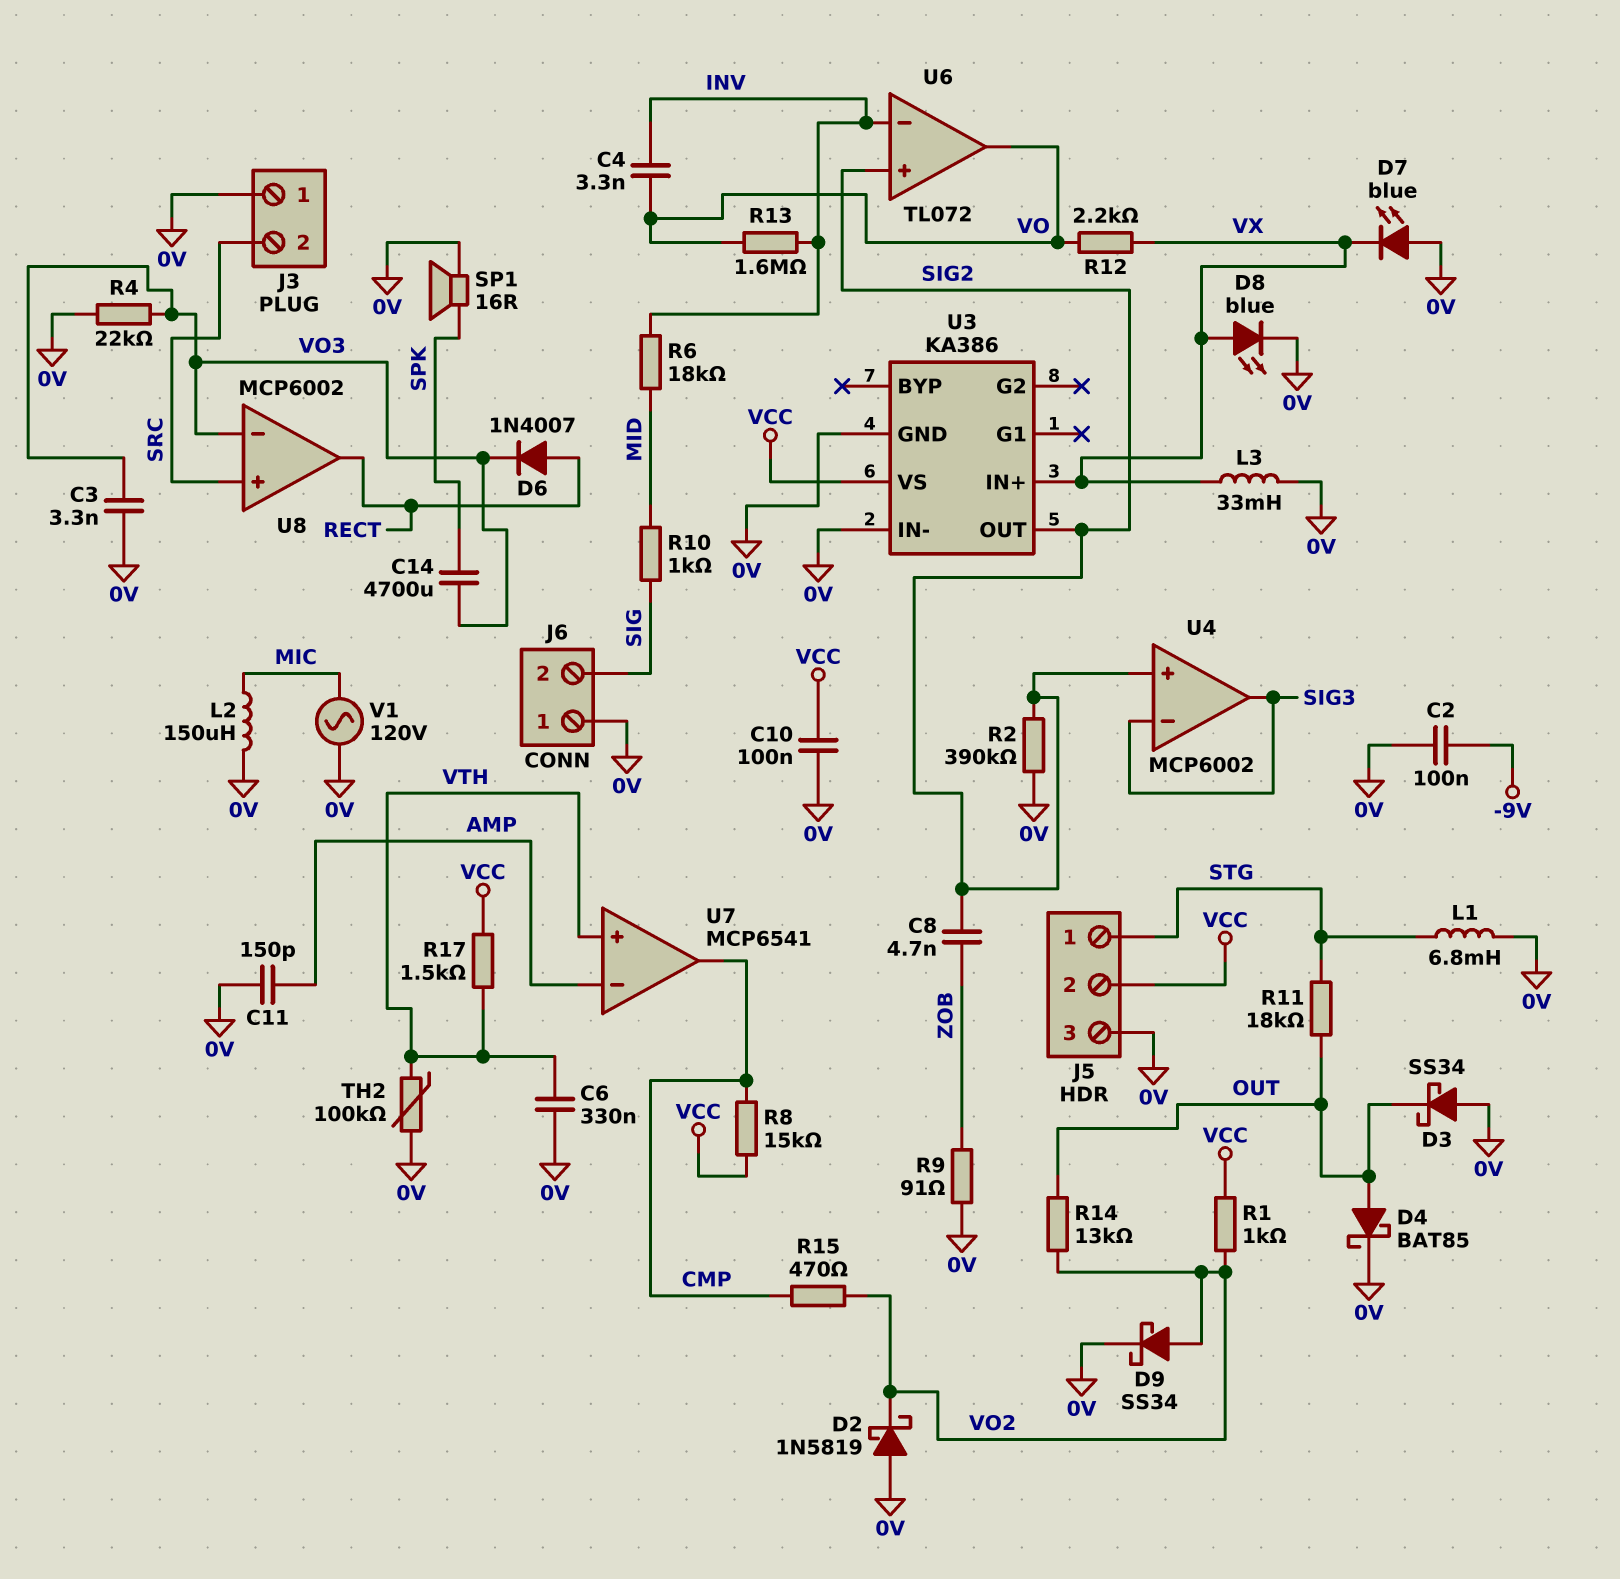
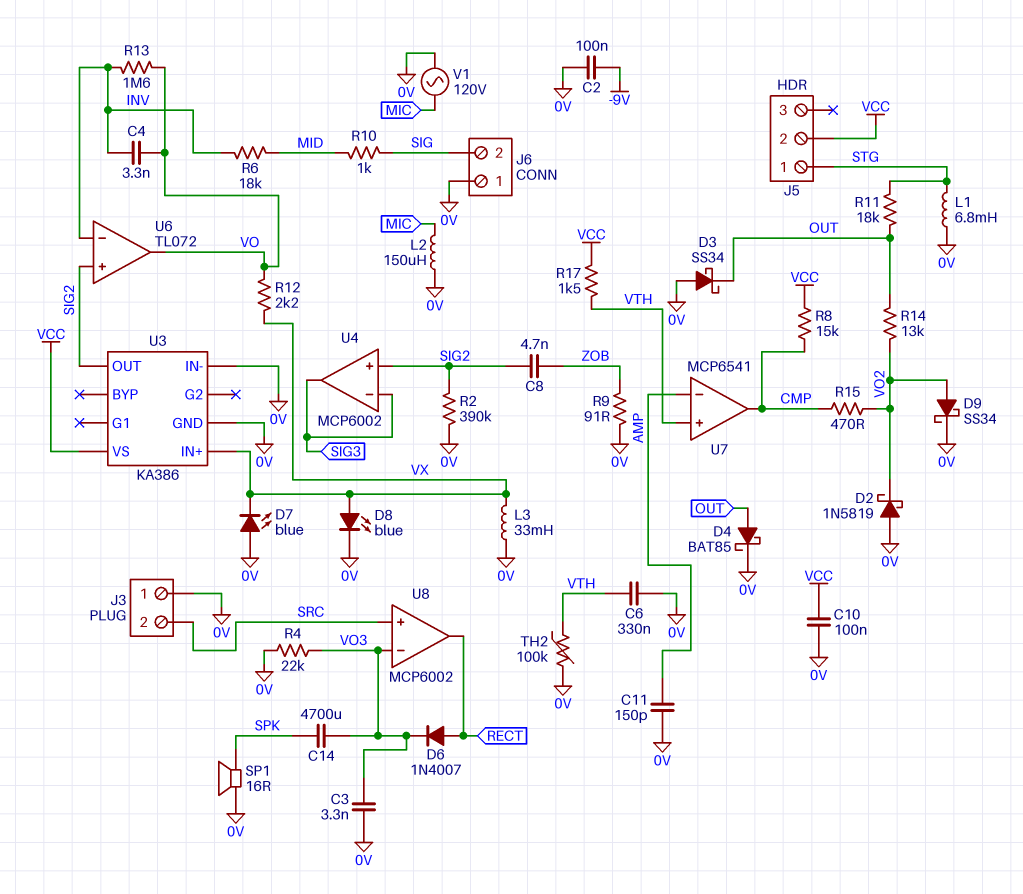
J5 pin 3: 0V -> none
R1: 1k (VCC, VO2) -> none

